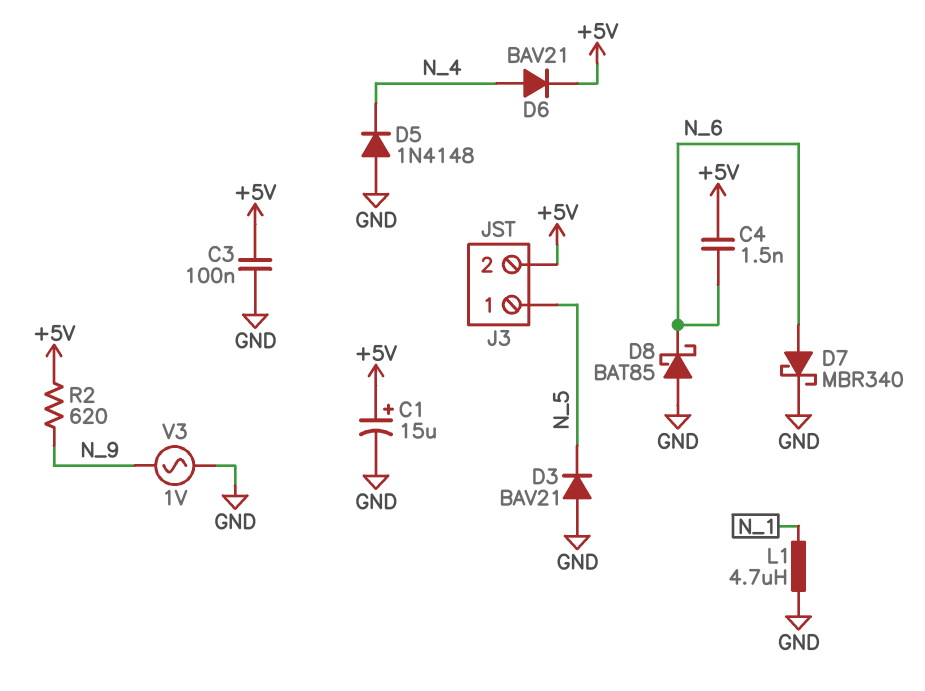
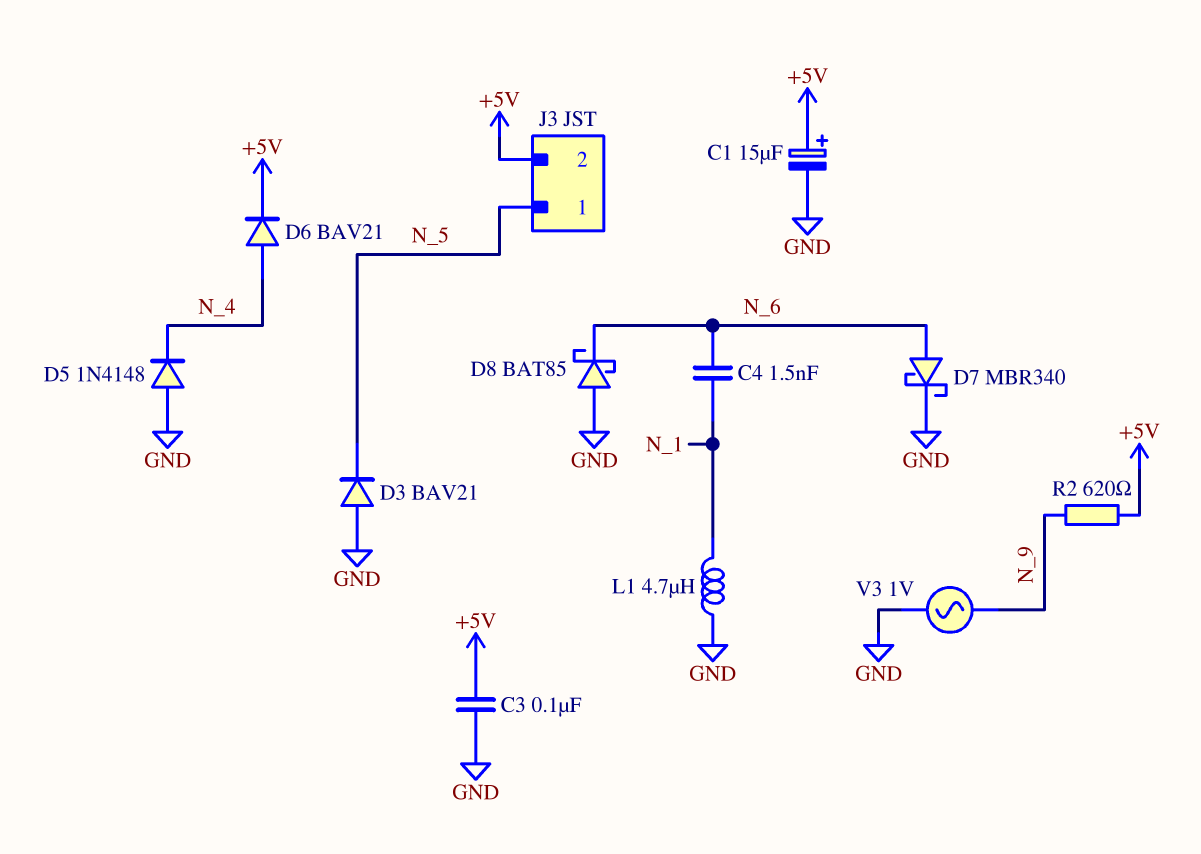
C4: 1.5nF (+5V, N_6) -> 1.5nF (N_1, N_6)

